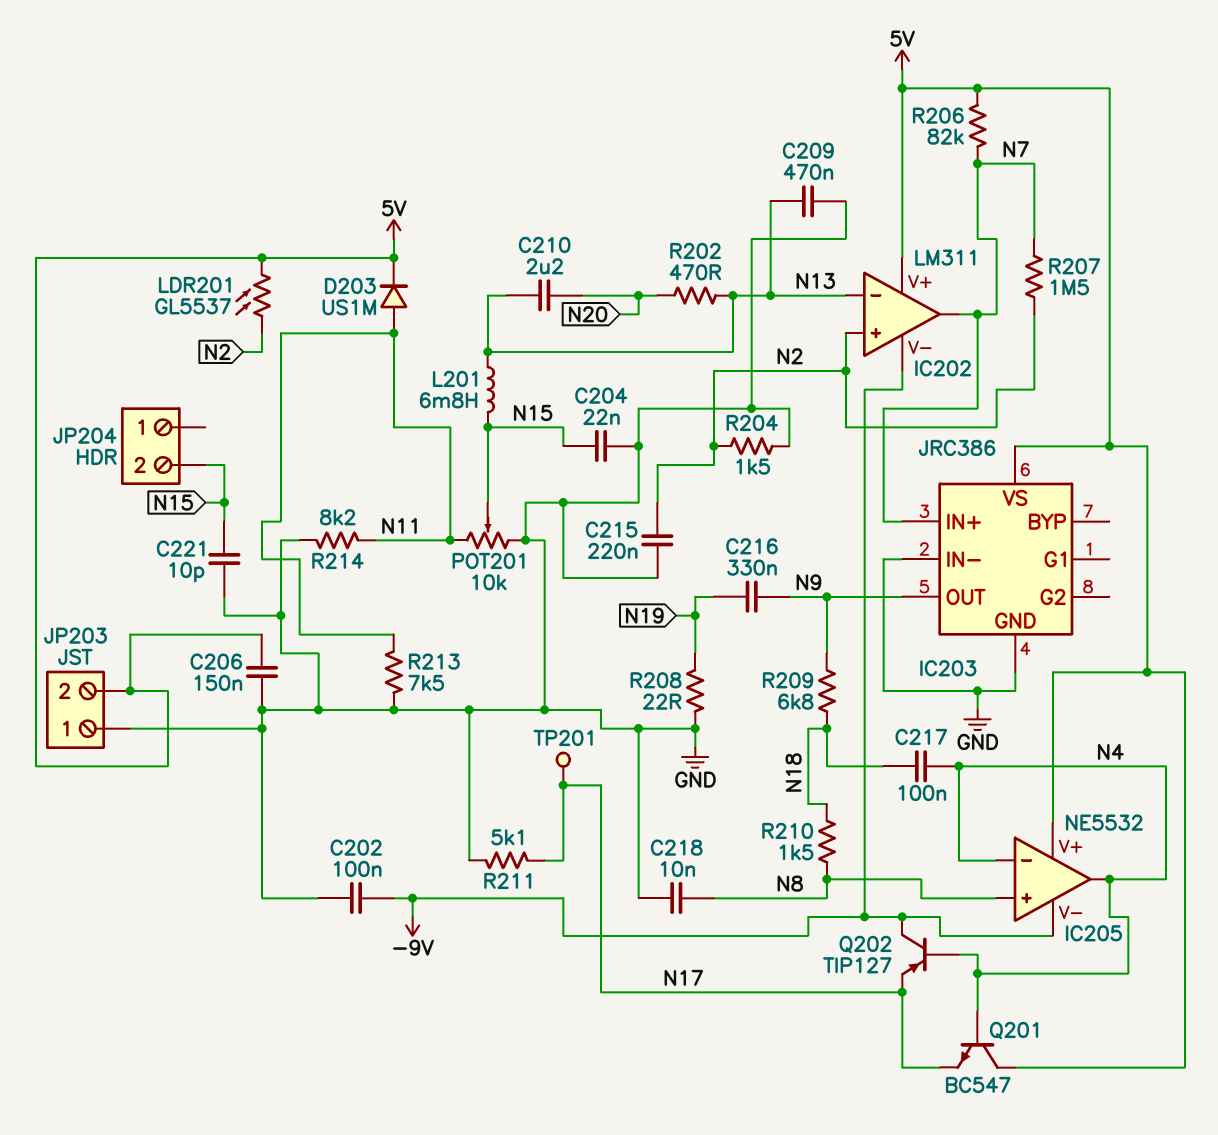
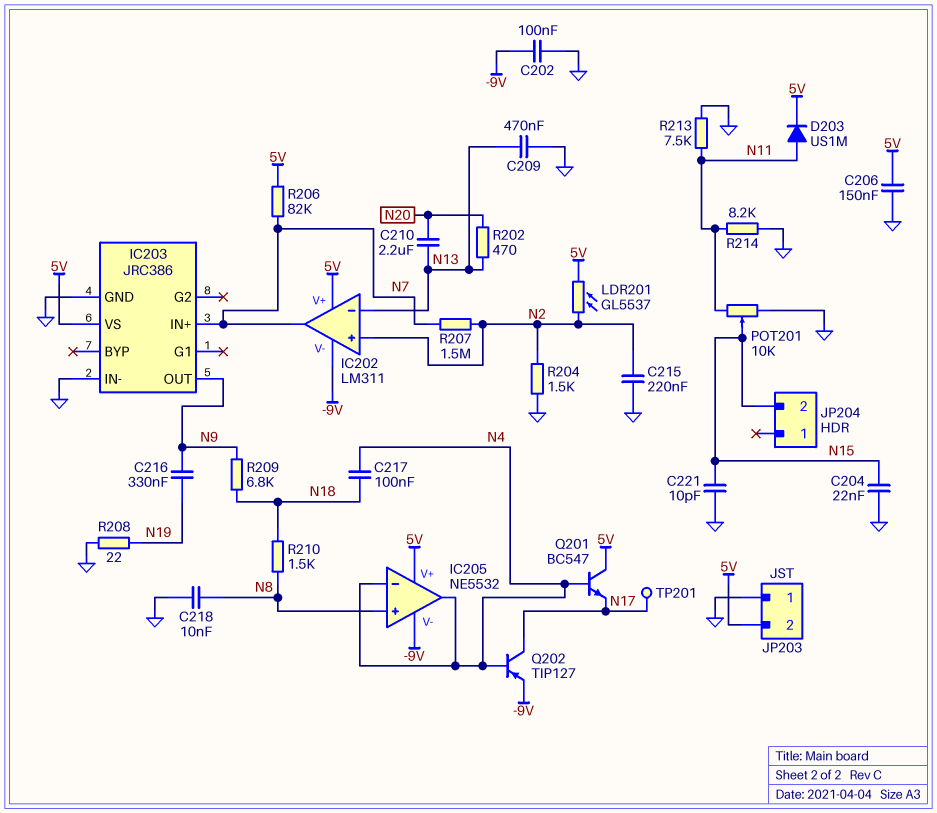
L201: 6.8mH (N13, N15) -> none
Q202: PNP TIP127 (B N4, C -9V, E N17) -> PNP TIP127 (B N4, C N17, E -9V)
R211: 5.1k (GND, N17) -> none

